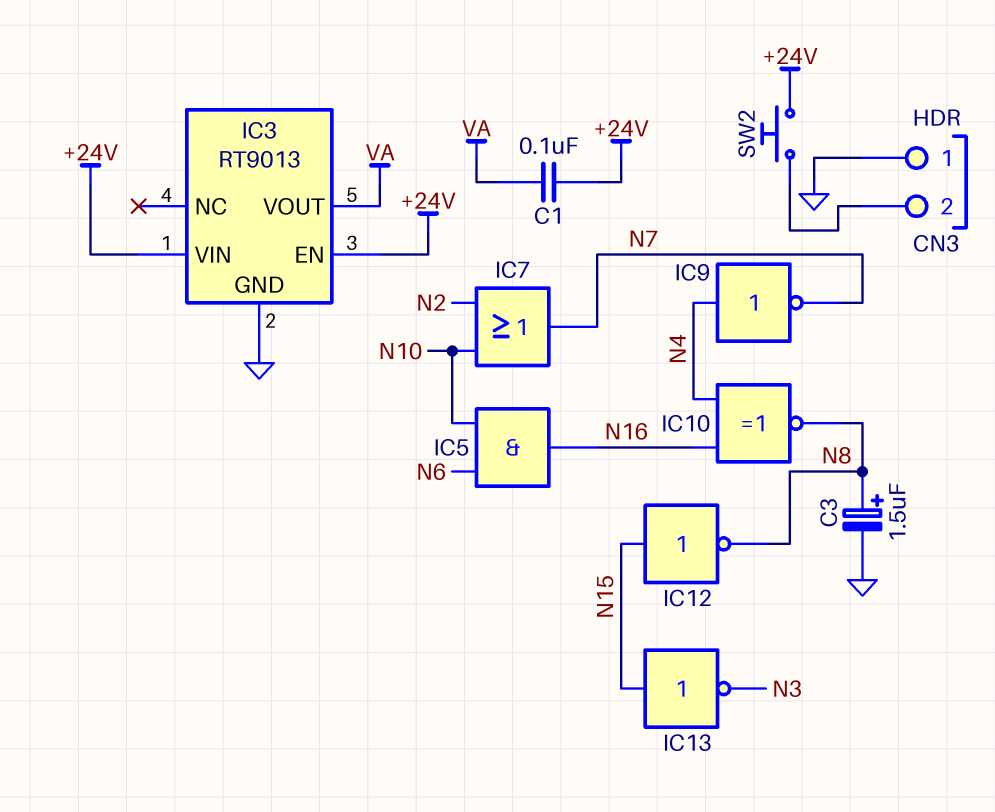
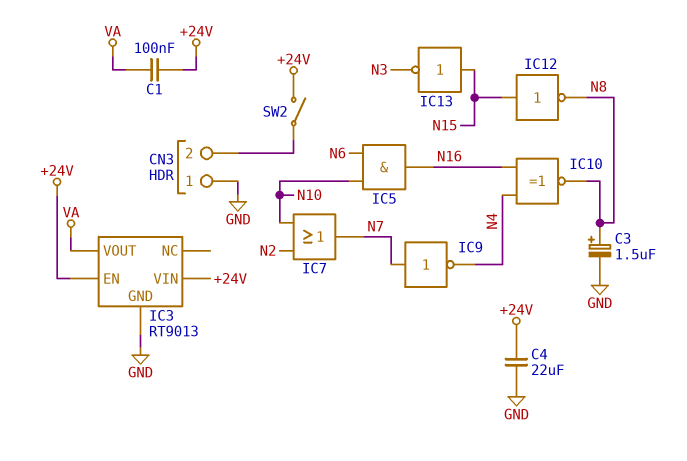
C4: none -> 22uF (+24V, GND)
IC9: NOT (in N4, out N7) -> NOT (in N7, out N4)
SW2: button (+24V, CN3/2) -> switch (+24V, CN3/2)

